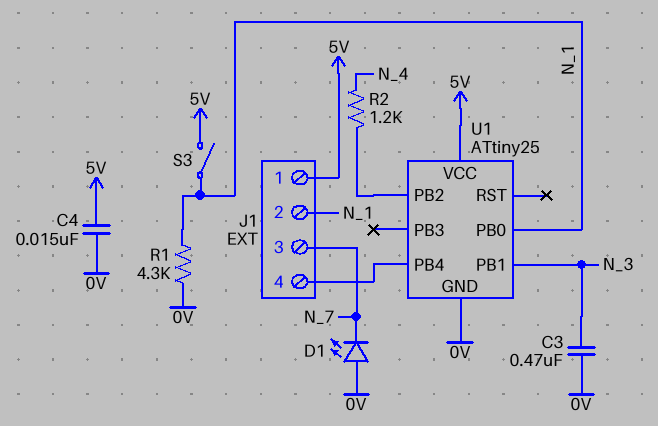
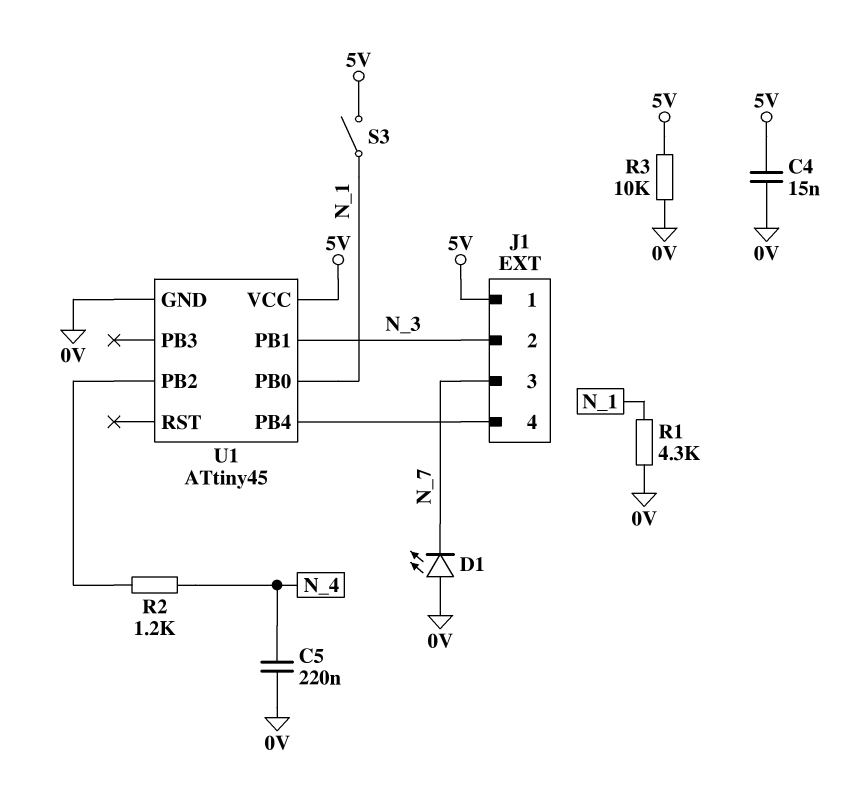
C3: 470nF (0V, N_3) -> none
C5: none -> 220nF (0V, N_4)
J1 pin 2: N_1 -> N_3
R3: none -> 10k (0V, 5V)
U1: ATtiny25 -> ATtiny45

